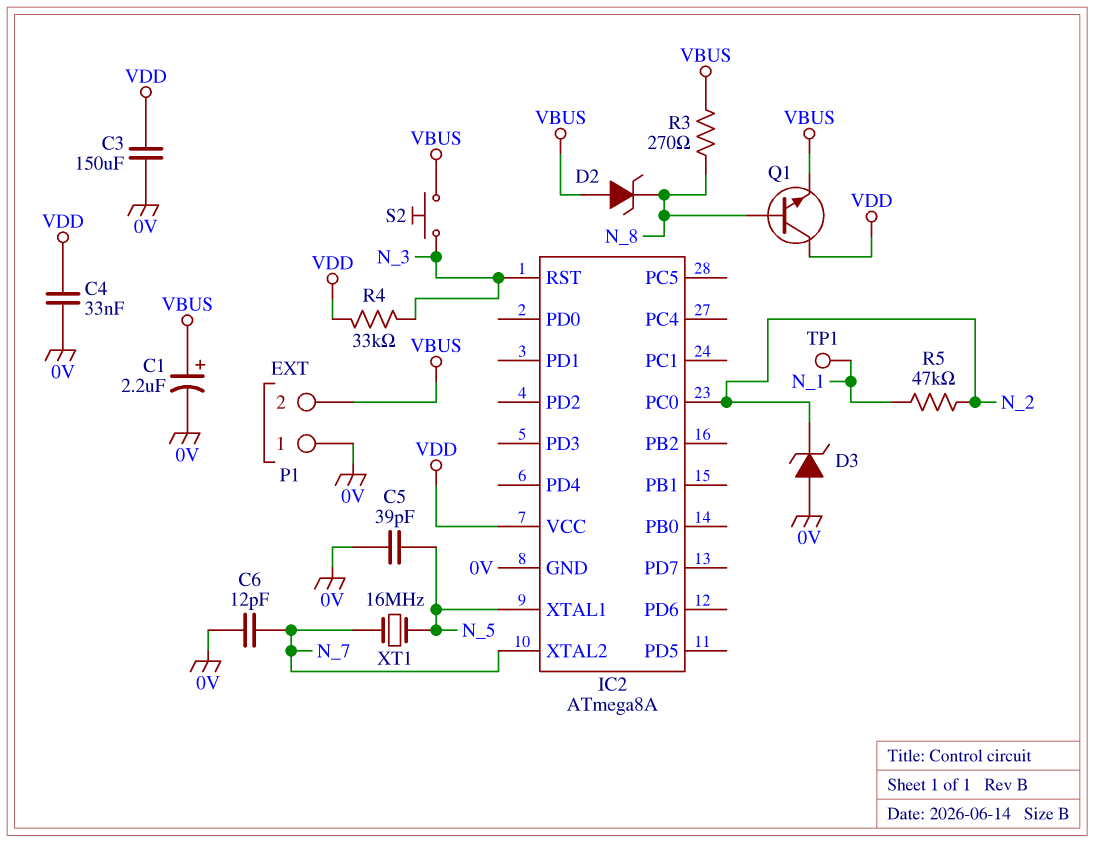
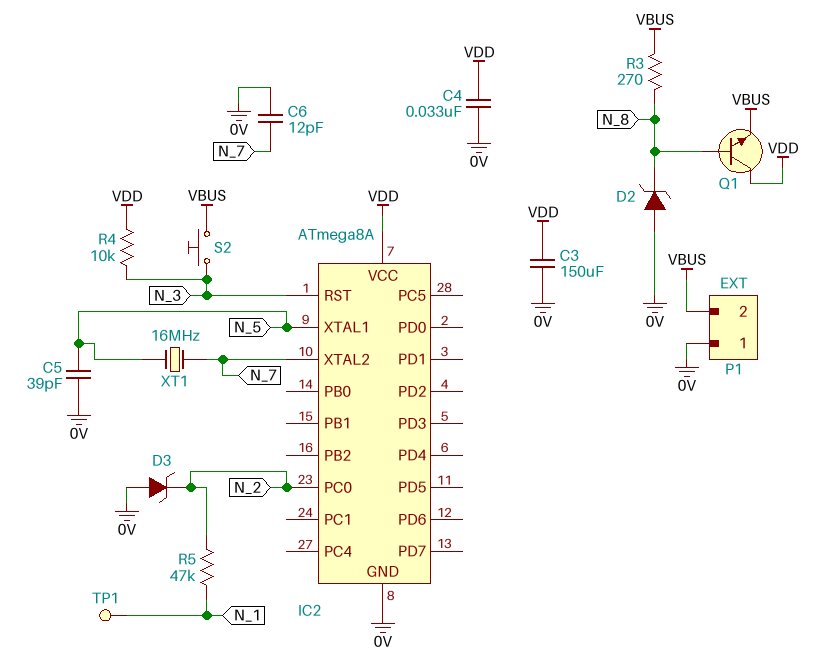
C1: 2.2uF (plus VBUS, minus 0V) -> none
D2: zener (A VBUS, K N_8) -> zener (A 0V, K N_8)
R4: 33k (N_3, VDD) -> 10k (N_3, VDD)

